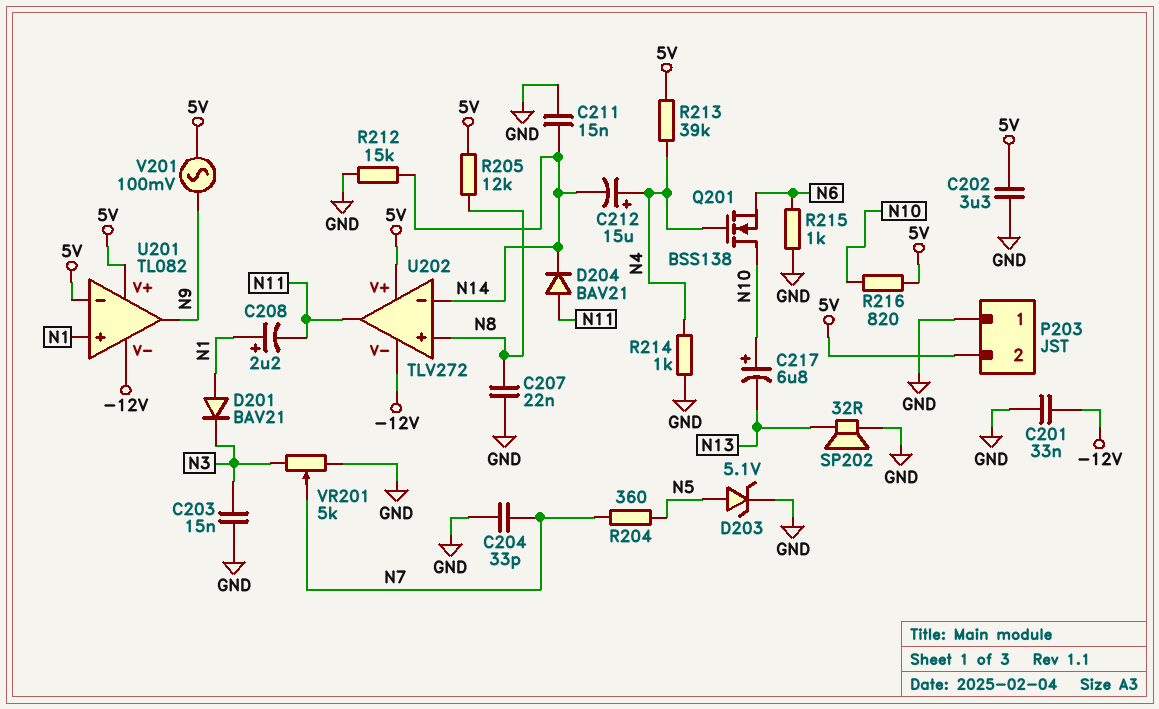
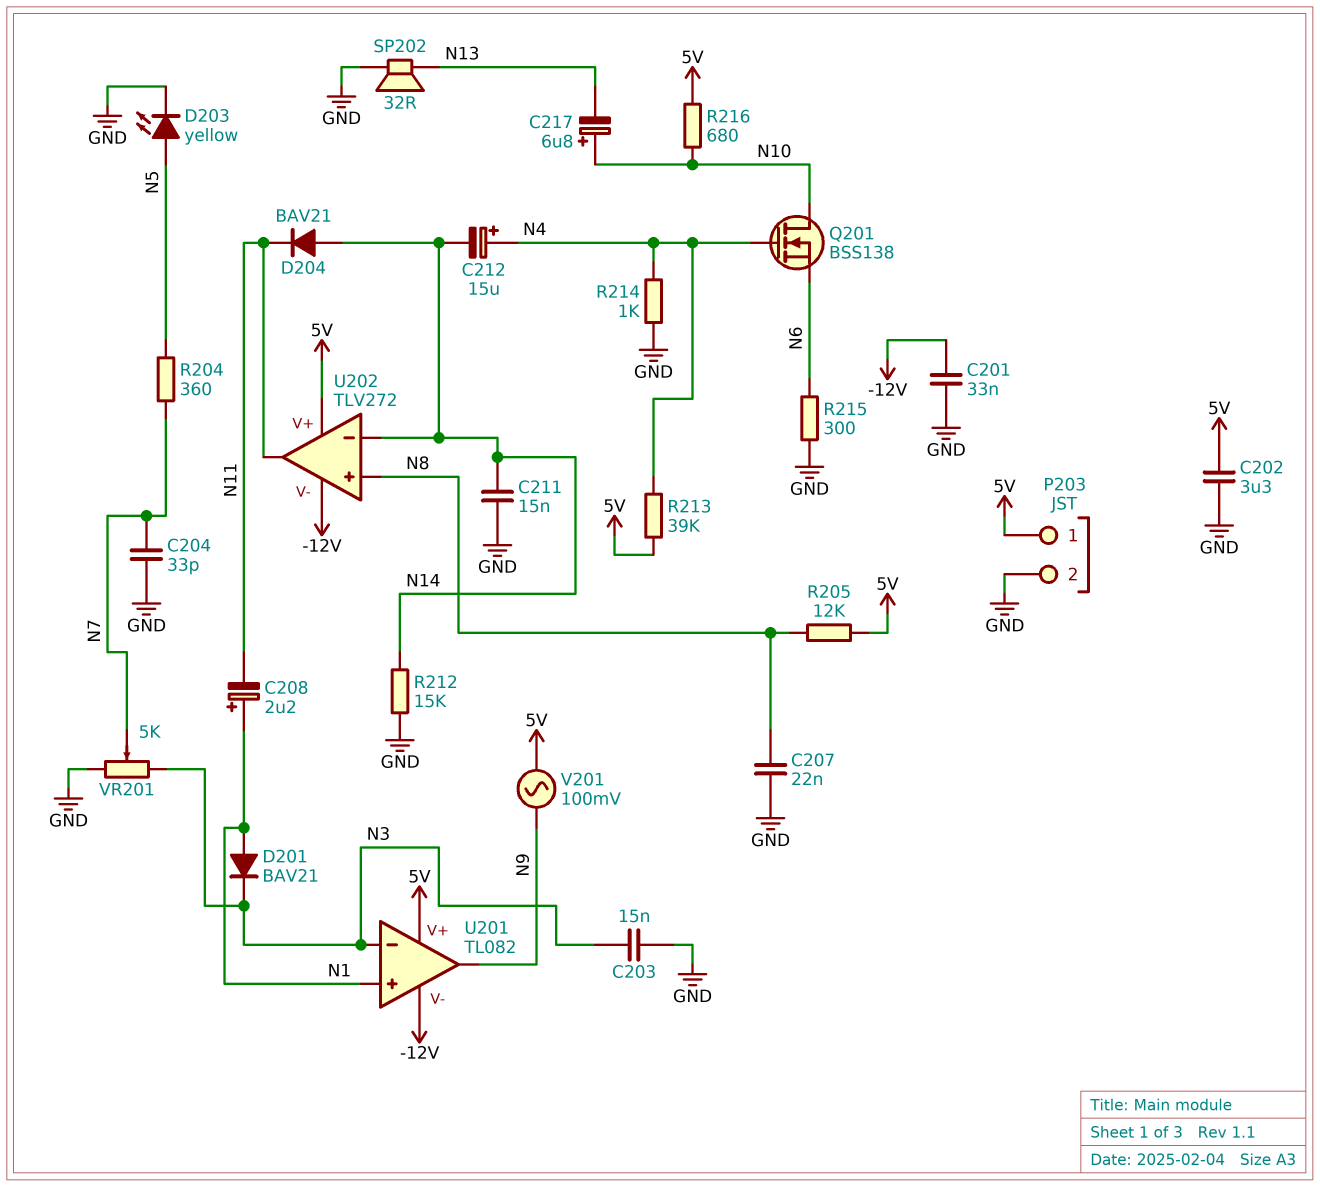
D203: zener 5.1V (A N5, K GND) -> LED yellow (A N5, K GND)
D204: diode BAV21 (A N11, K N14) -> diode BAV21 (A N14, K N11)
P203 pin 1: GND -> 5V
P203 pin 2: 5V -> GND
R215: 1k (GND, N6) -> 300 (GND, N6)
R216: 820 (5V, N10) -> 680 (5V, N10)
U201 pin in-: 5V -> N3

